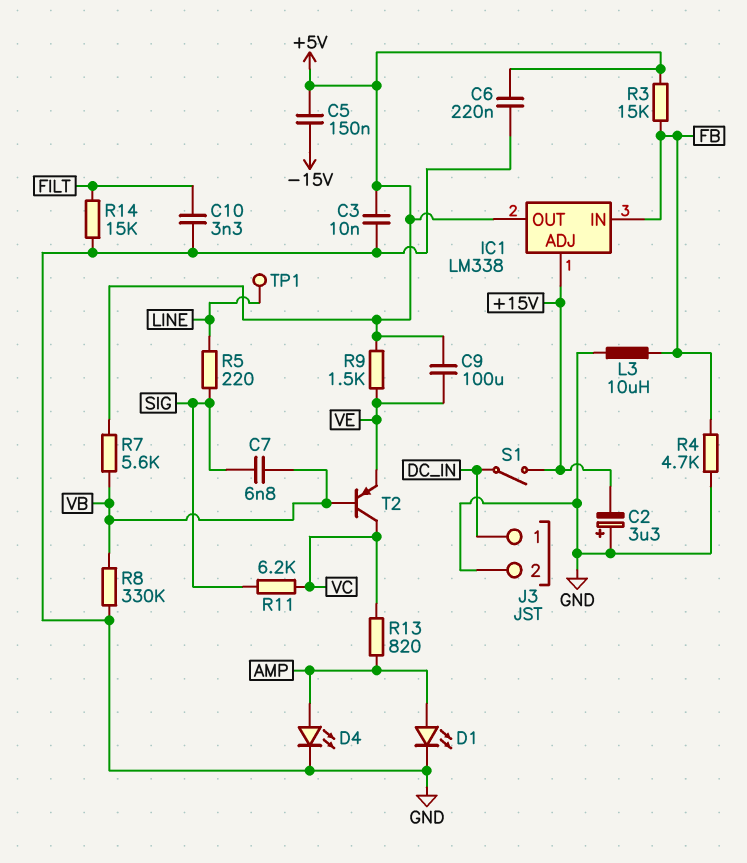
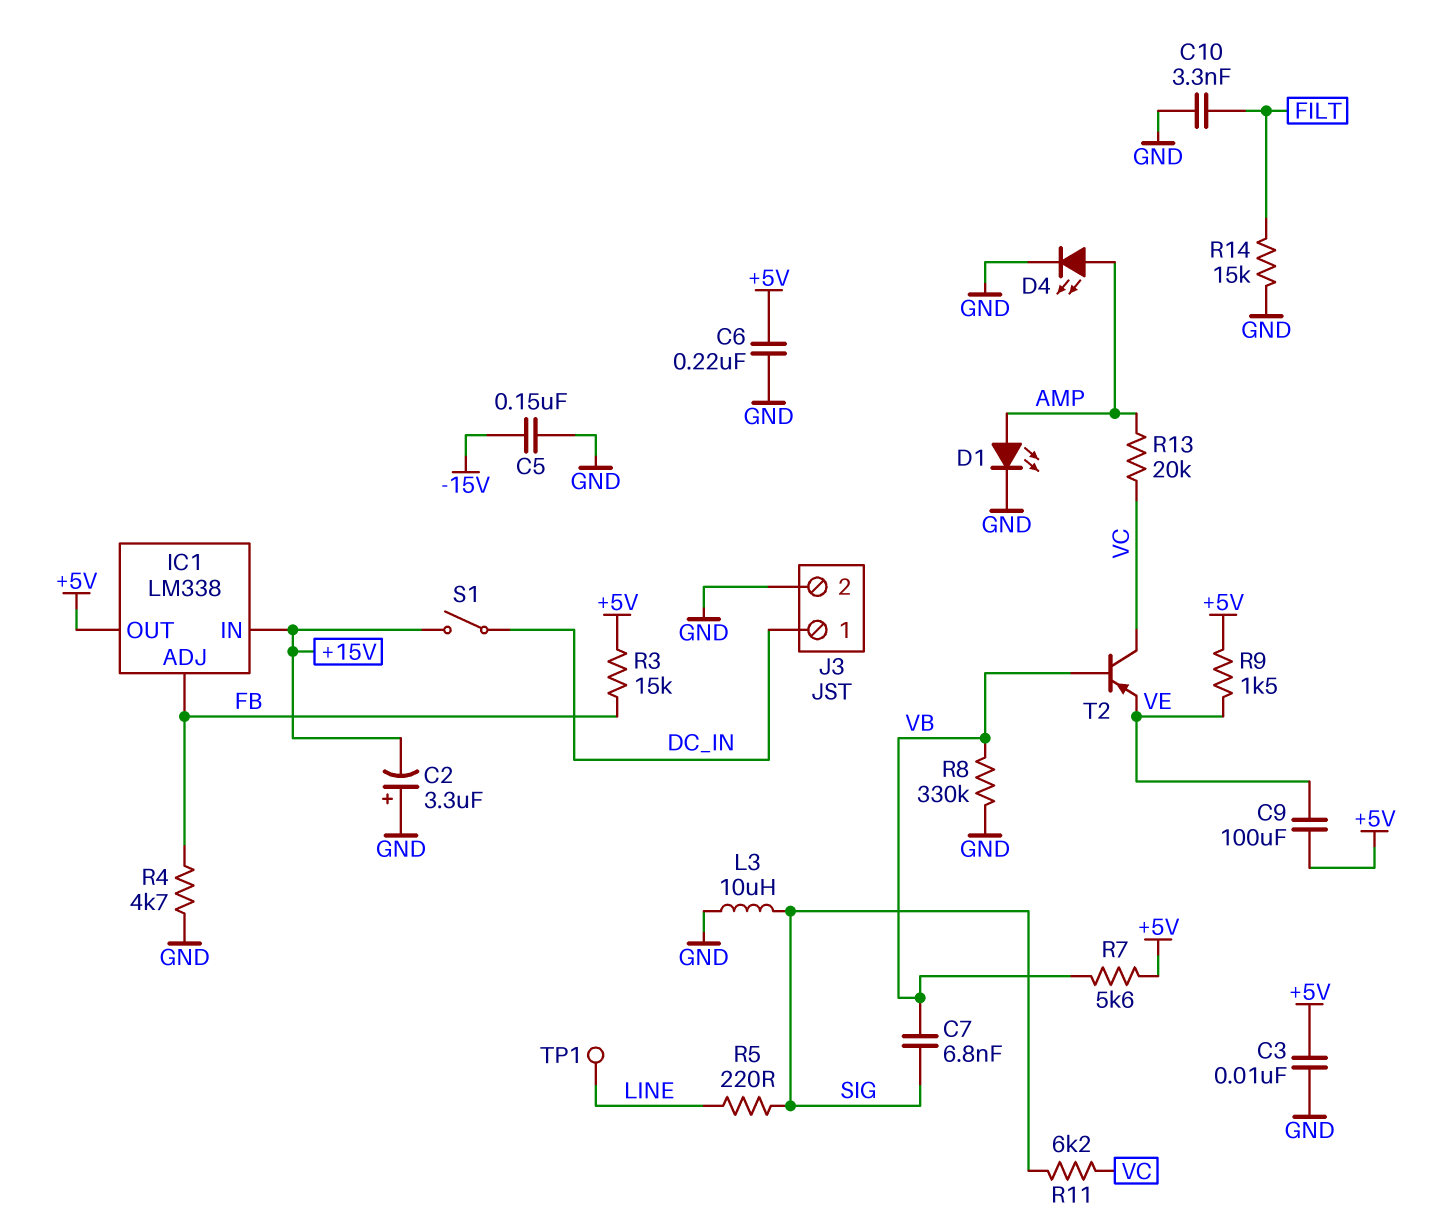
C5: 150nF (+5V, -15V) -> 150nF (-15V, GND)
IC1 pin ADJ: +15V -> FB
IC1 pin IN: FB -> +15V
L3: 10uH (FB, GND) -> 10uH (GND, SIG)
R13: 820 (AMP, VC) -> 20k (AMP, VC)

